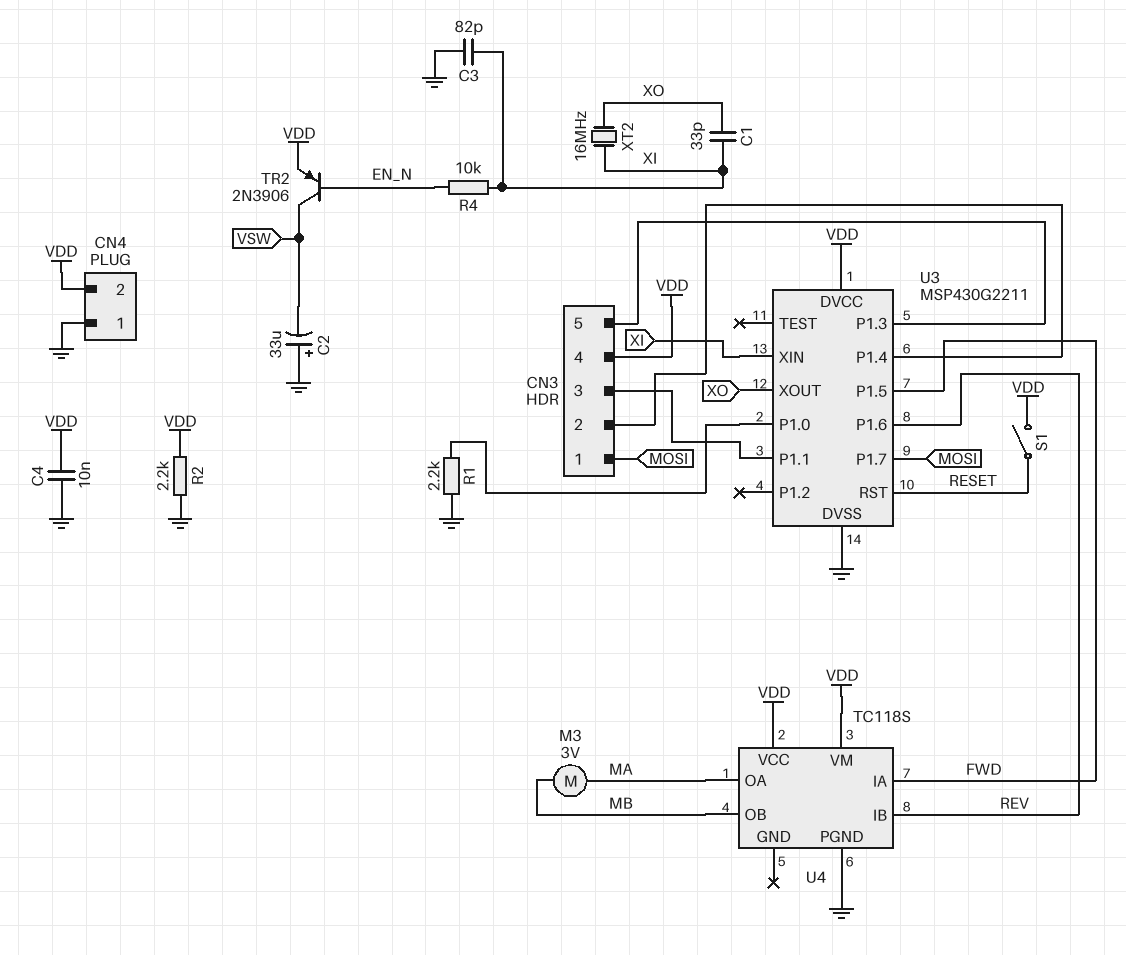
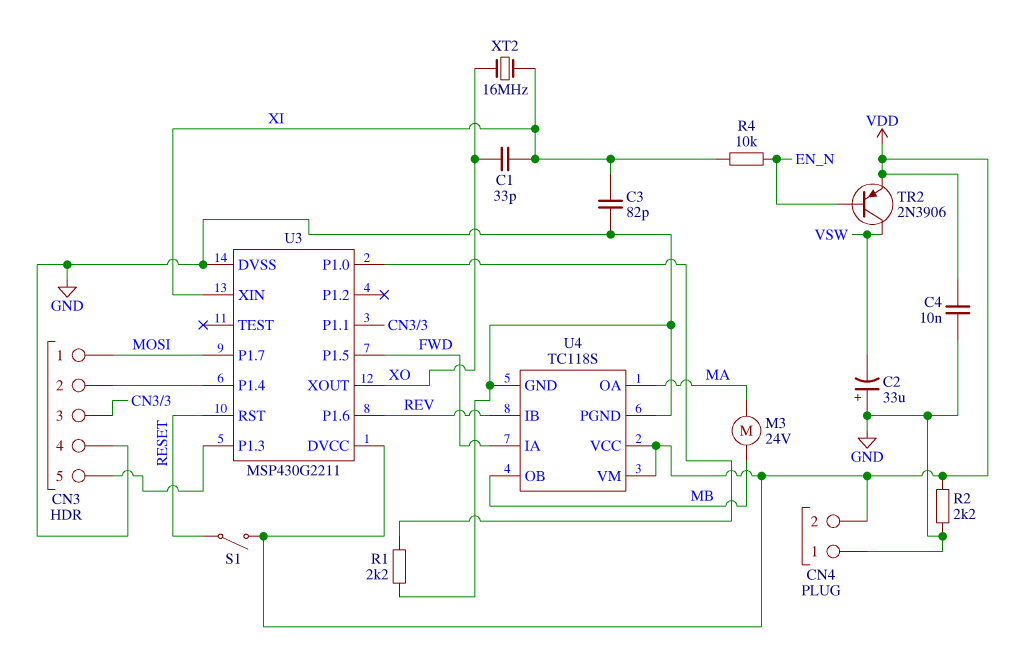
CN3 pin 4: VDD -> GND
M3: motor 3V (MA, MB) -> motor 24V (MA, MB)
U4 pin GND: none -> GND

